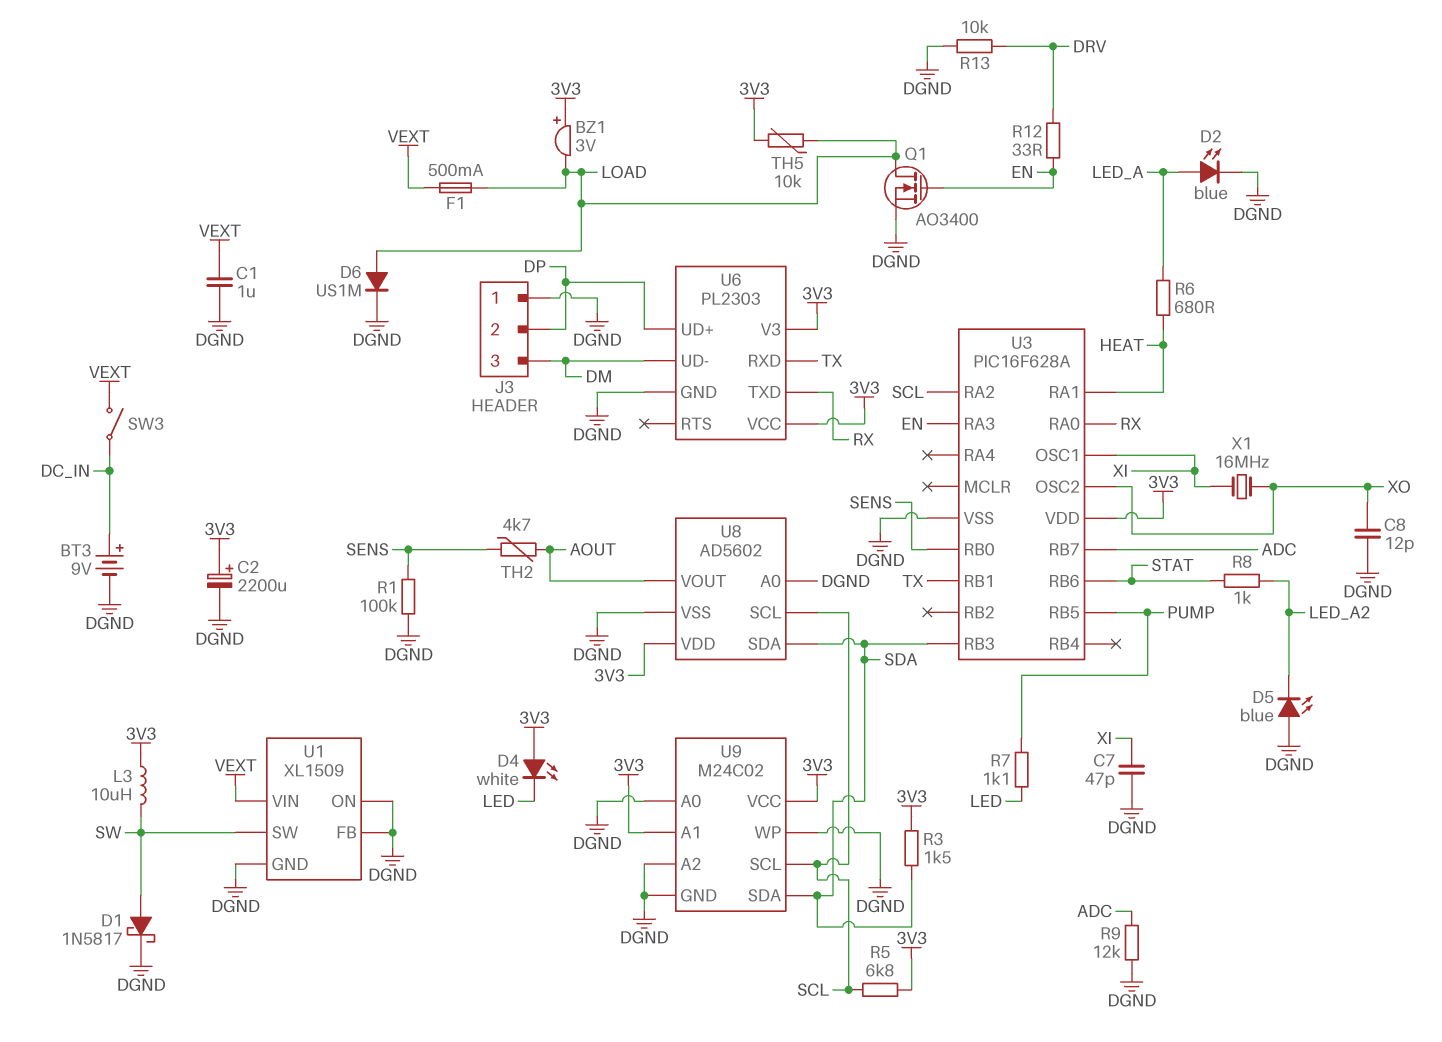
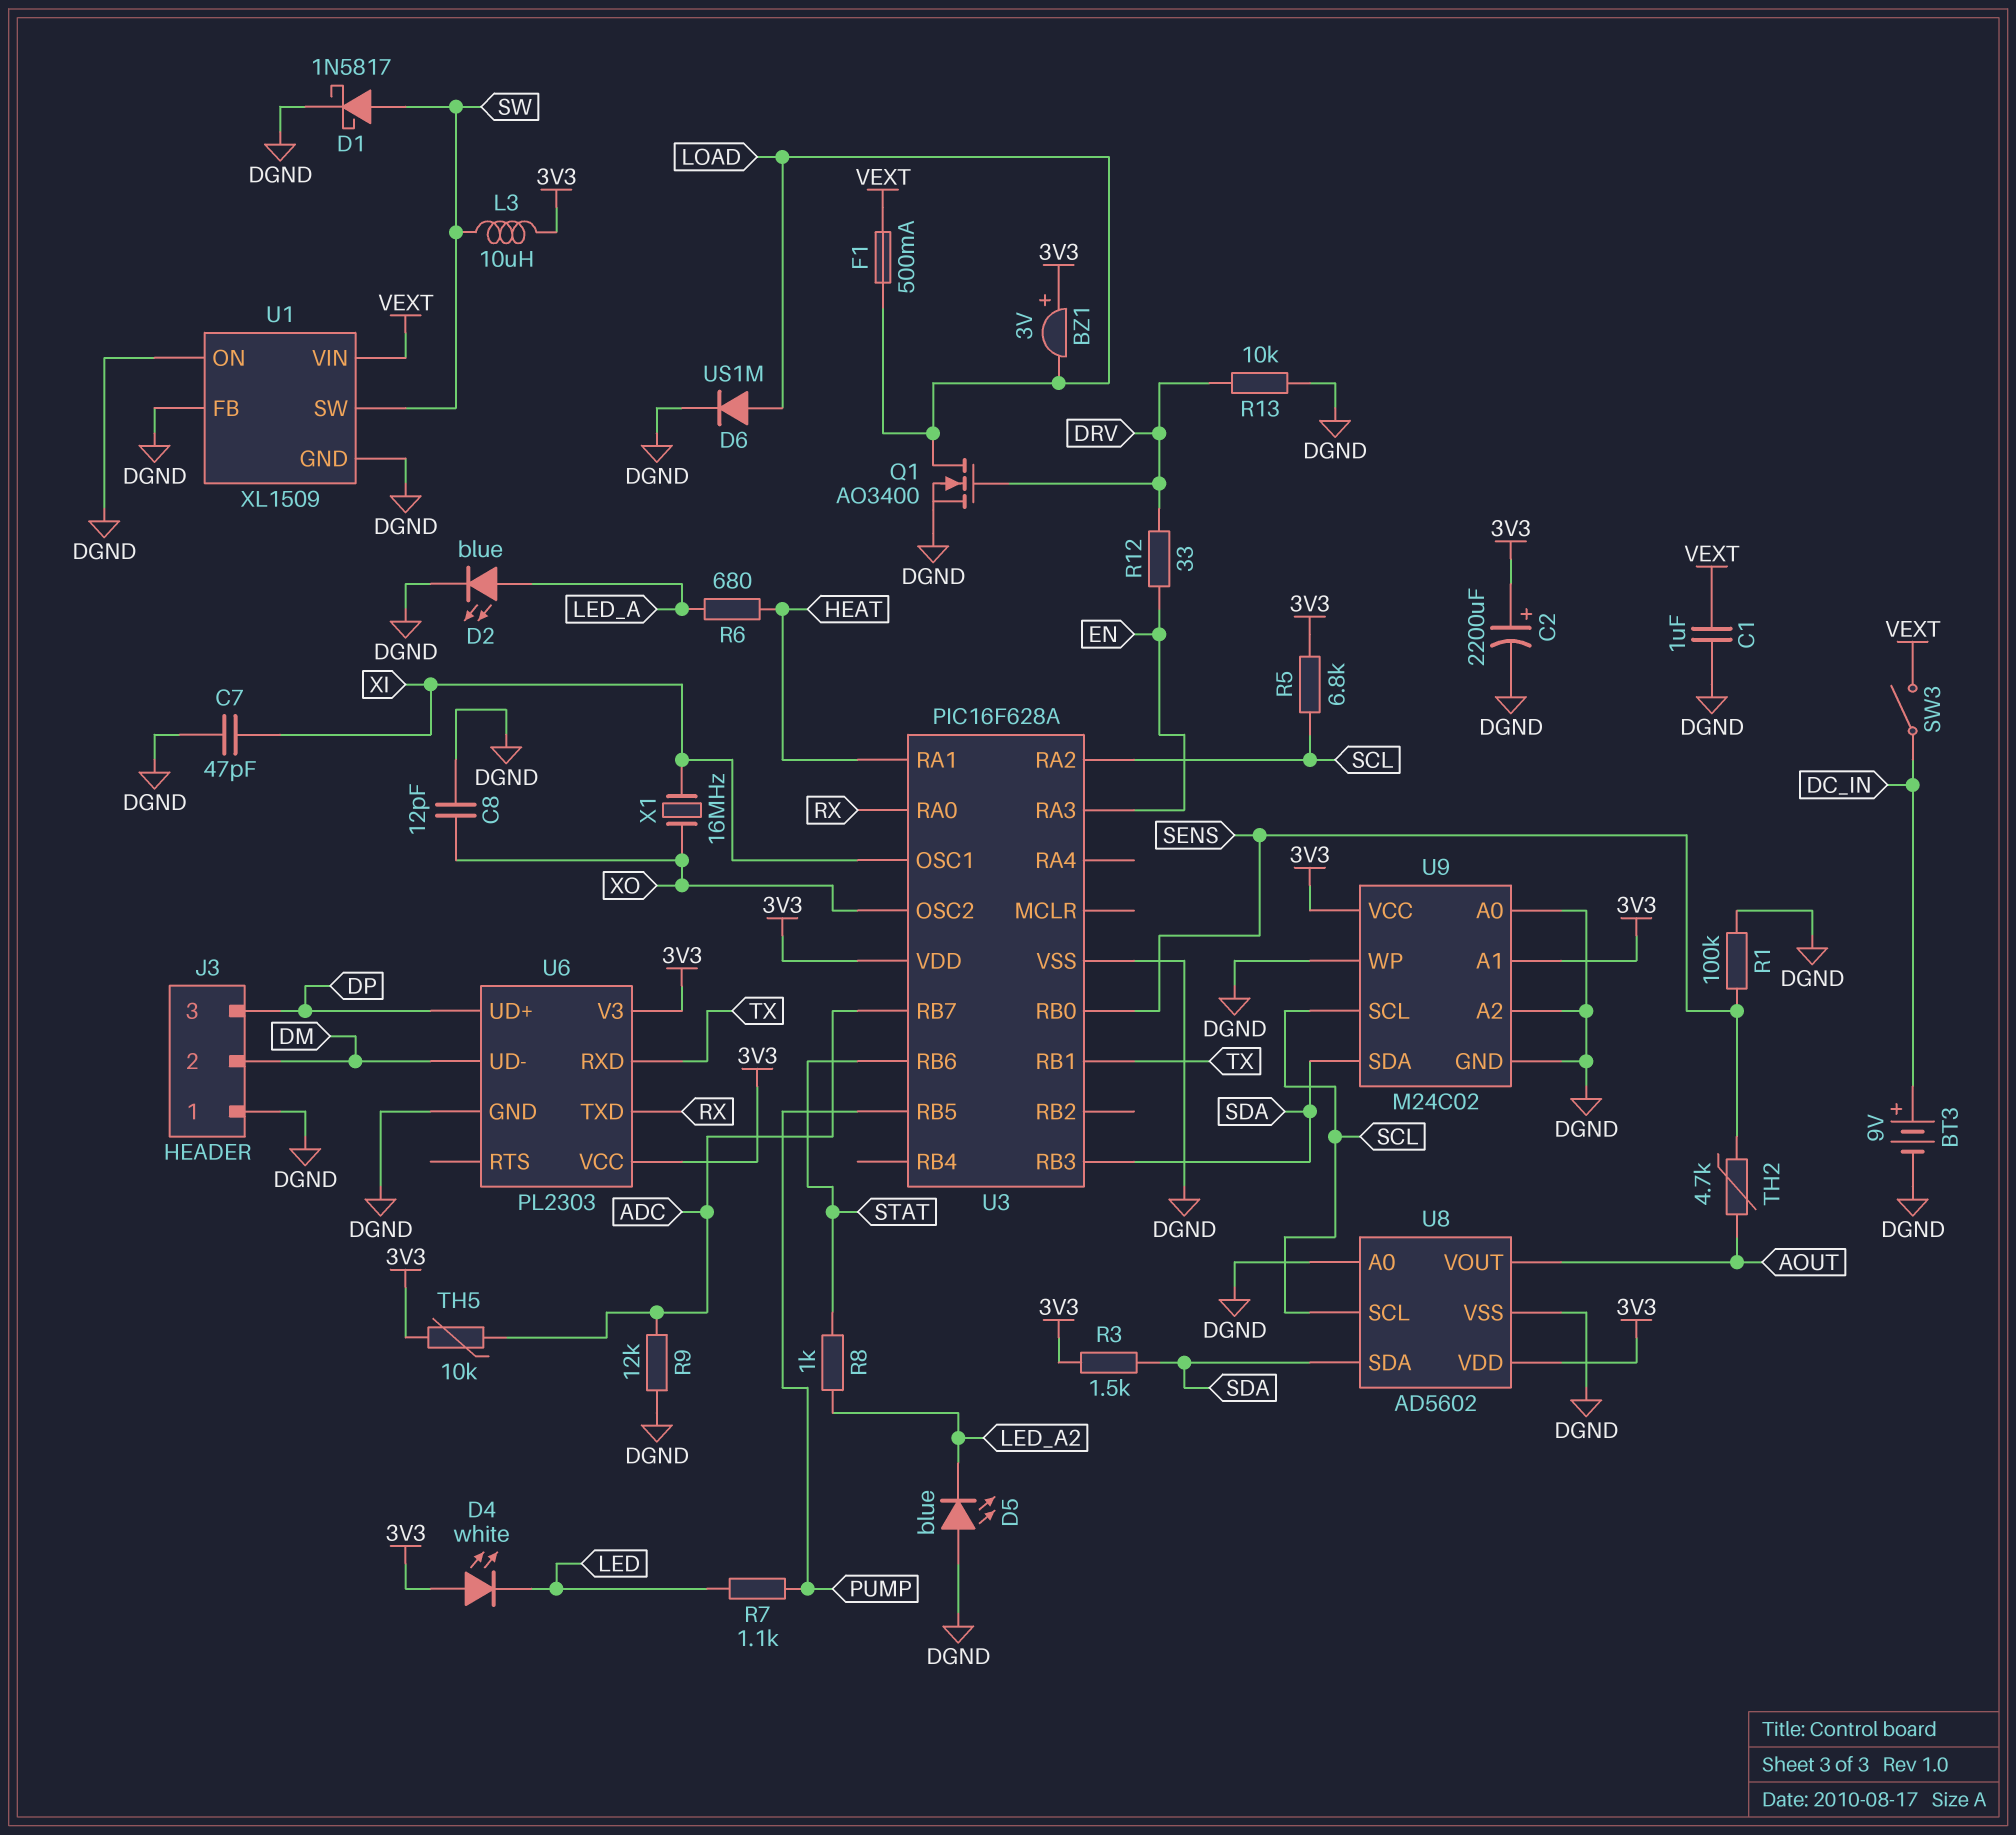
J3 pin 2: DP -> DM
J3 pin 3: DM -> DP
Q1: NMOS AO3400 (G EN, D LOAD, S DGND) -> NMOS AO3400 (G DRV, D LOAD, S DGND)
TH5: 10k (3V3, LOAD) -> 10k (3V3, ADC)

